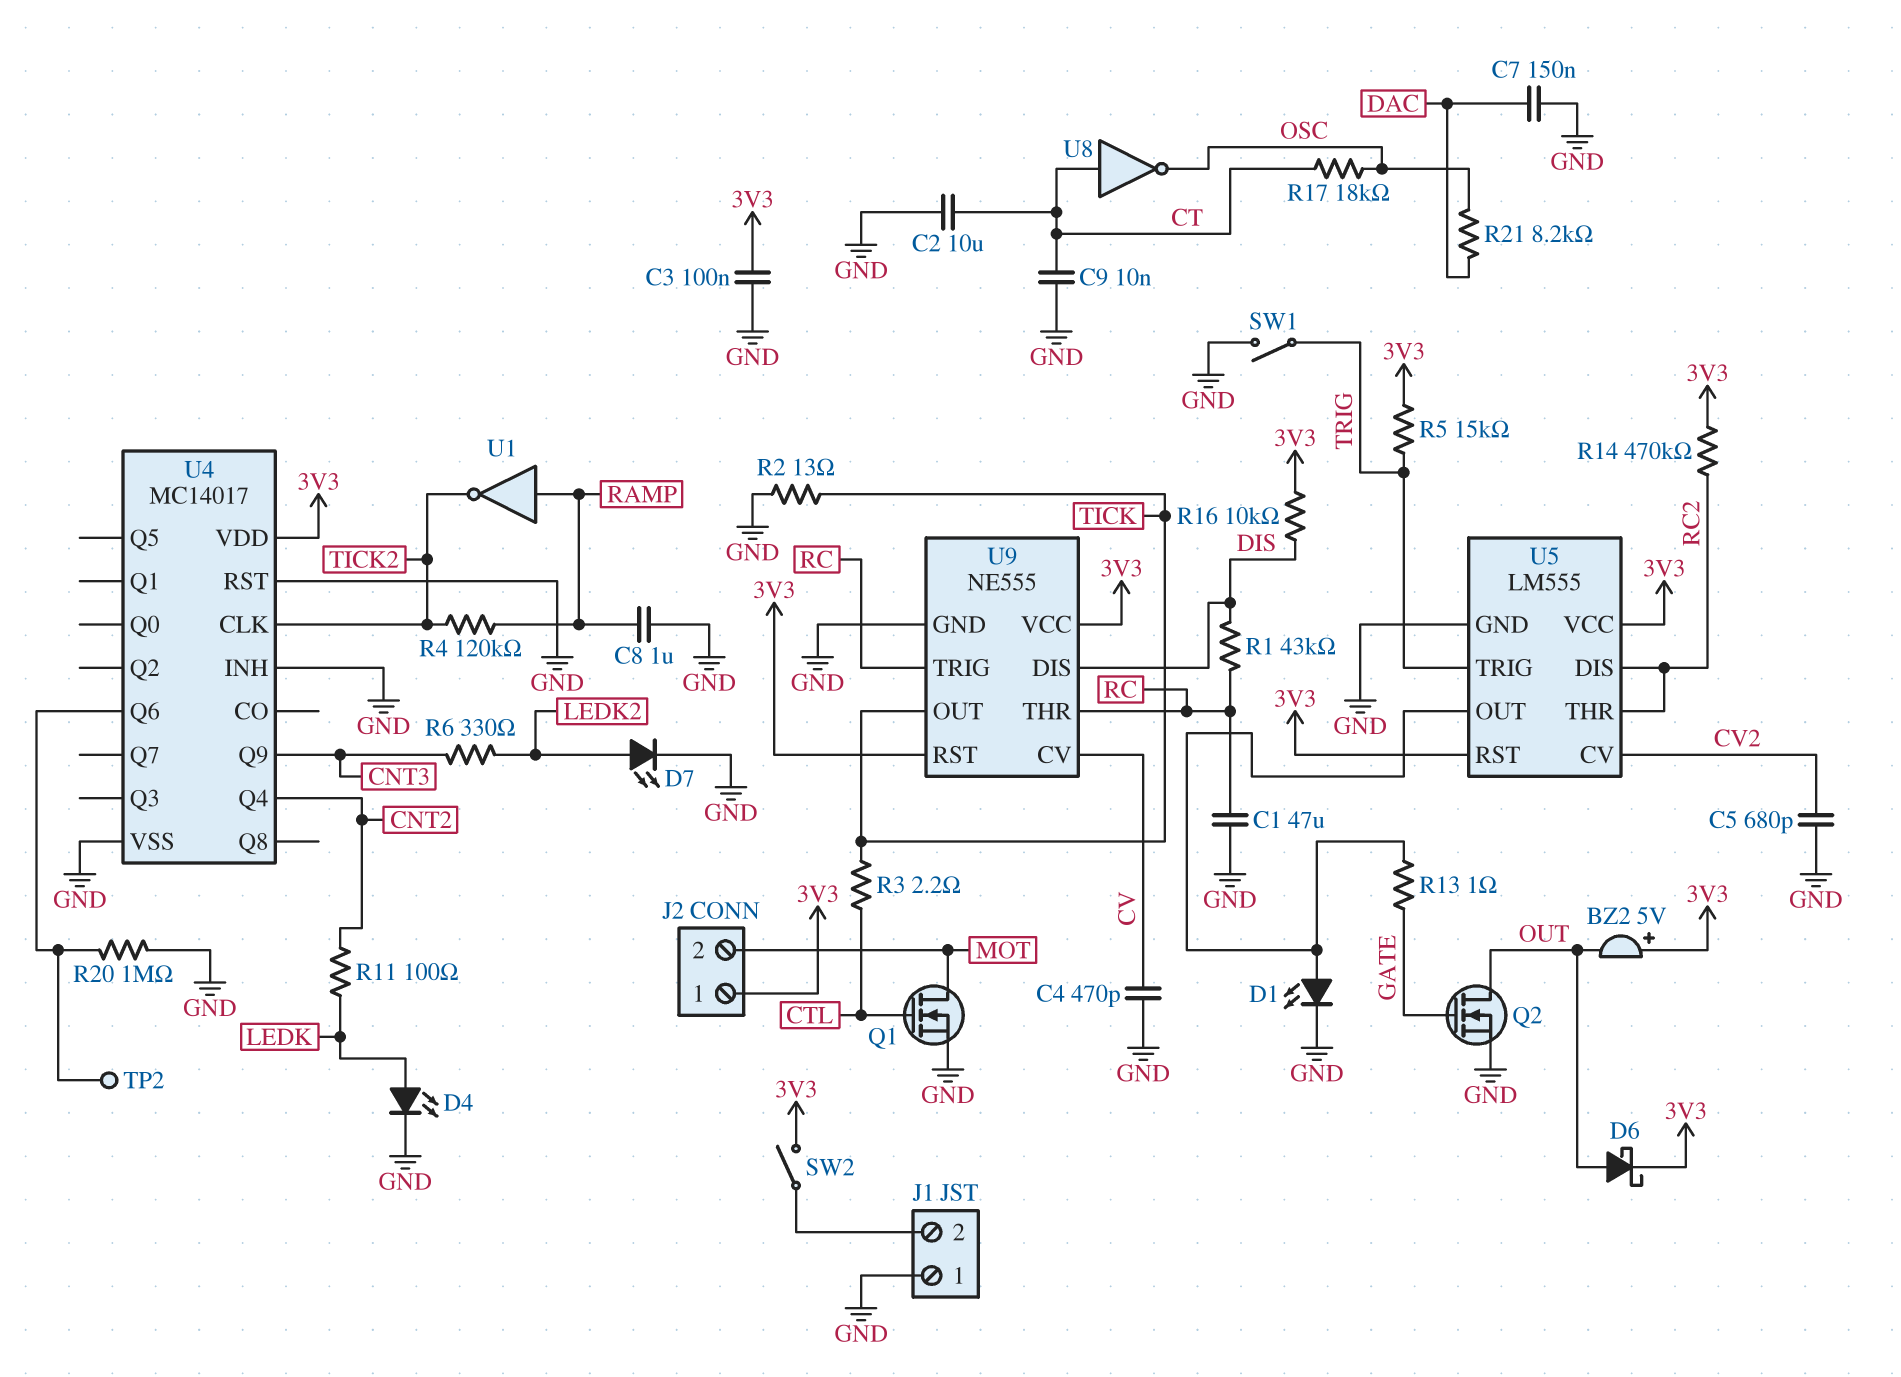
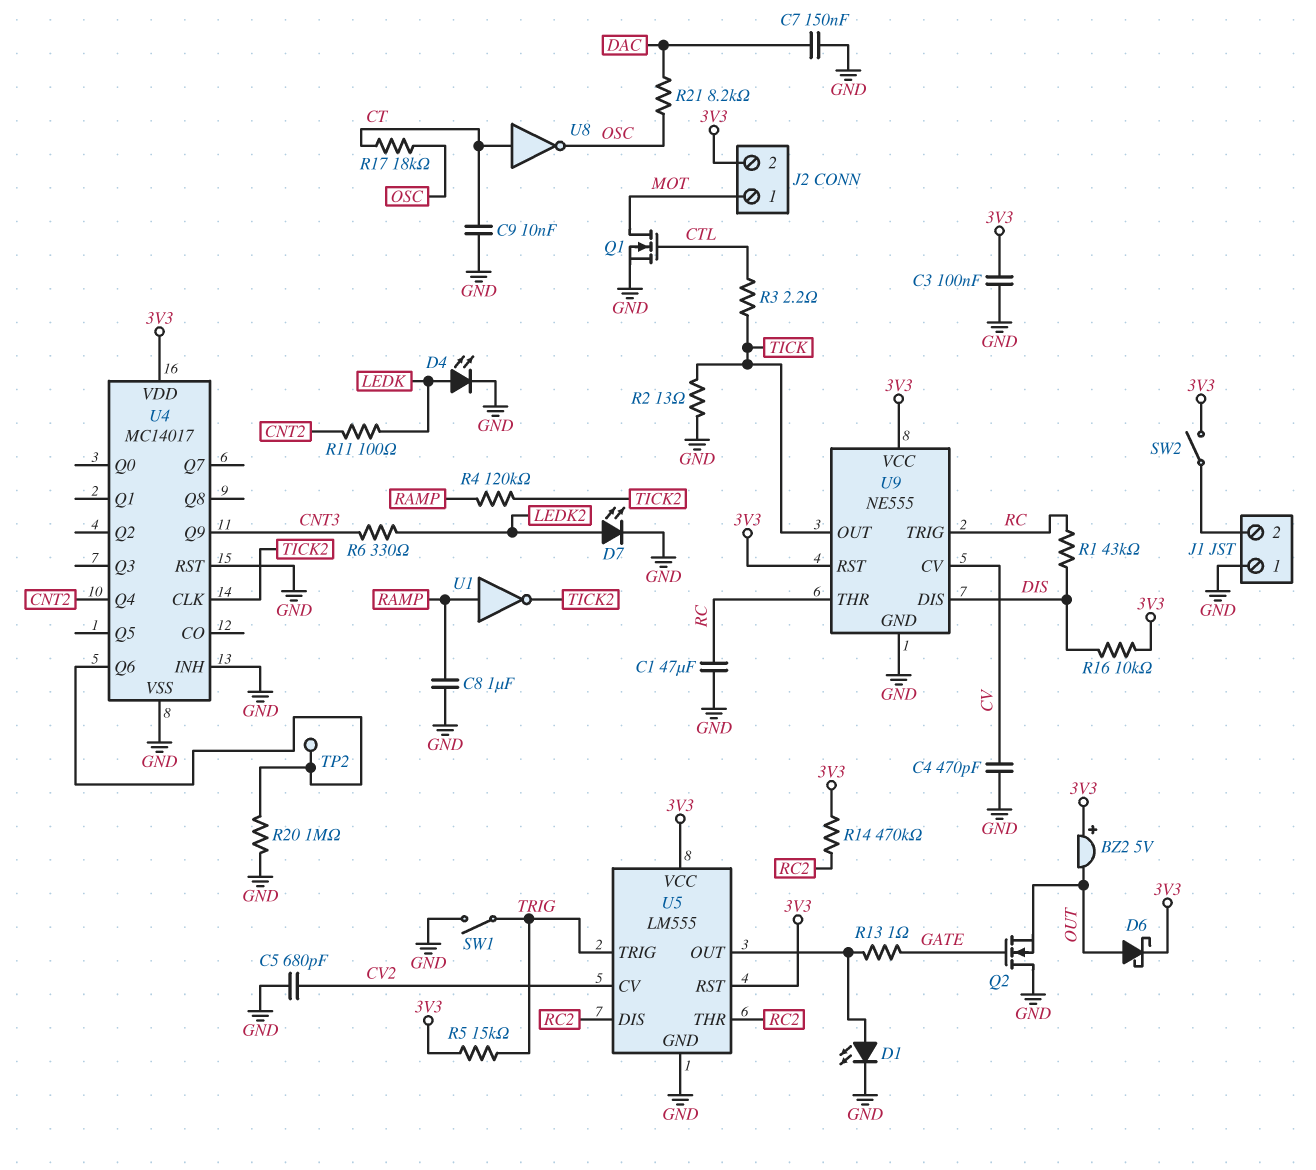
C2: 10uF (CT, GND) -> none
J2 pin 1: 3V3 -> MOT
J2 pin 2: MOT -> 3V3
Q2: NMOS (G GATE, D OUT, S GND) -> NMOS (G GATE, D GND, S OUT)

